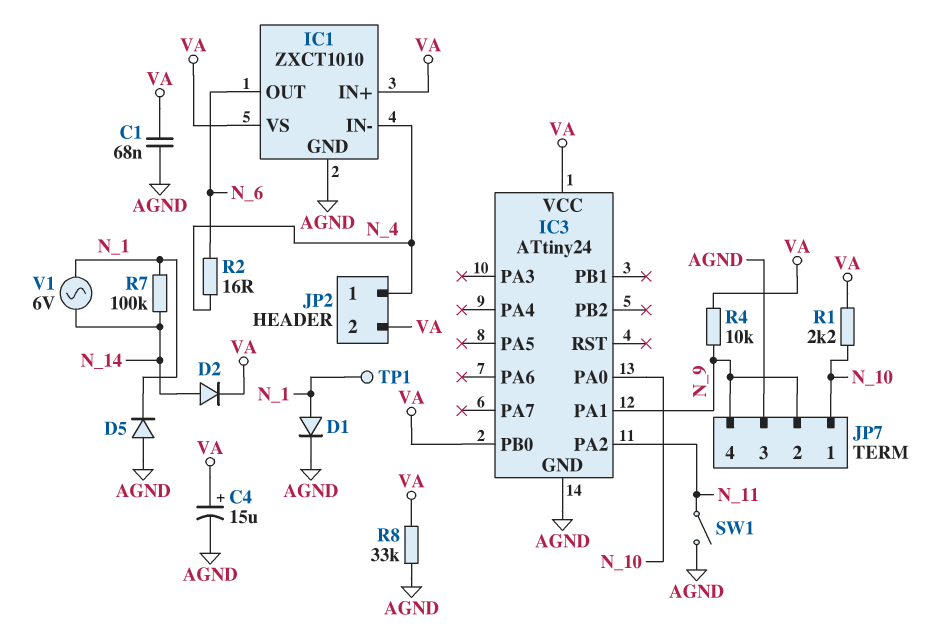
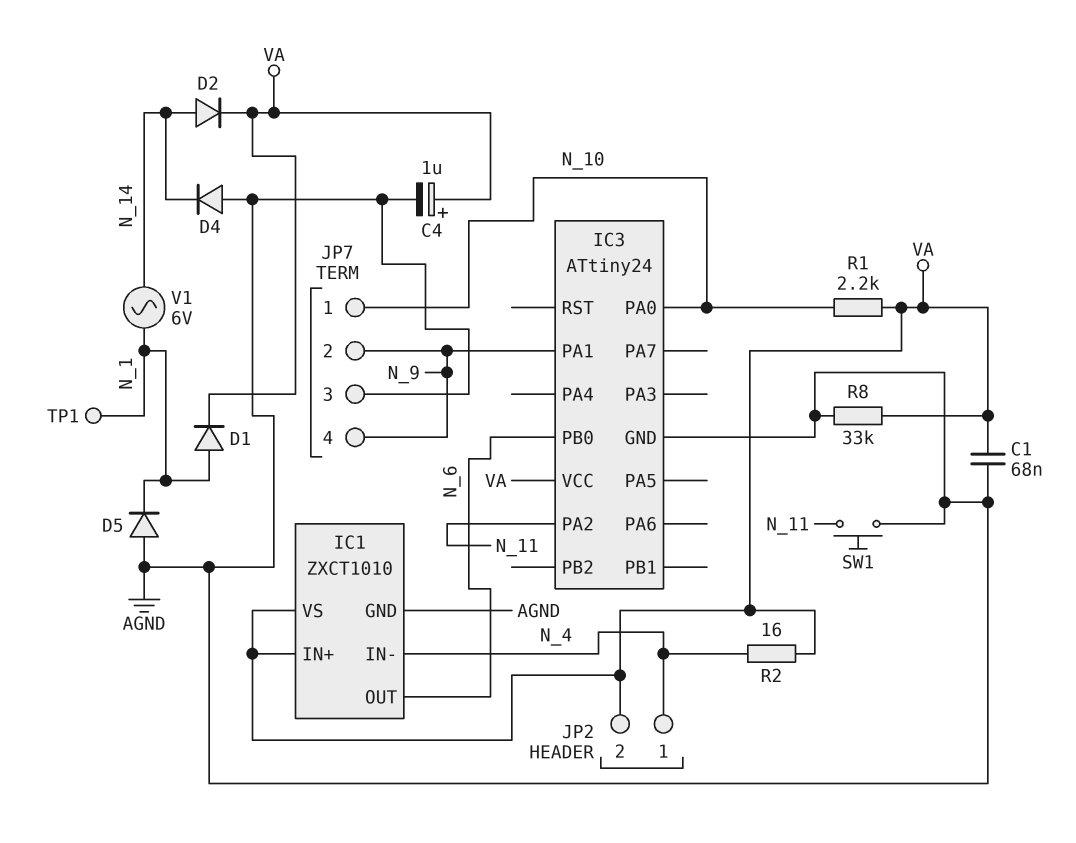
C4: 15uF (plus VA, minus AGND) -> 1uF (plus VA, minus AGND)
D1: diode (A N_1, K AGND) -> diode (A N_1, K VA)
D4: none -> diode (A AGND, K N_14)
IC3 pin PB0: VA -> N_6
R2: 16 (N_4, N_6) -> 16 (N_4, VA)
R4: 10k (N_9, VA) -> none
R7: 100k (N_1, N_14) -> none
SW1: switch (AGND, N_11) -> button (AGND, N_11)

